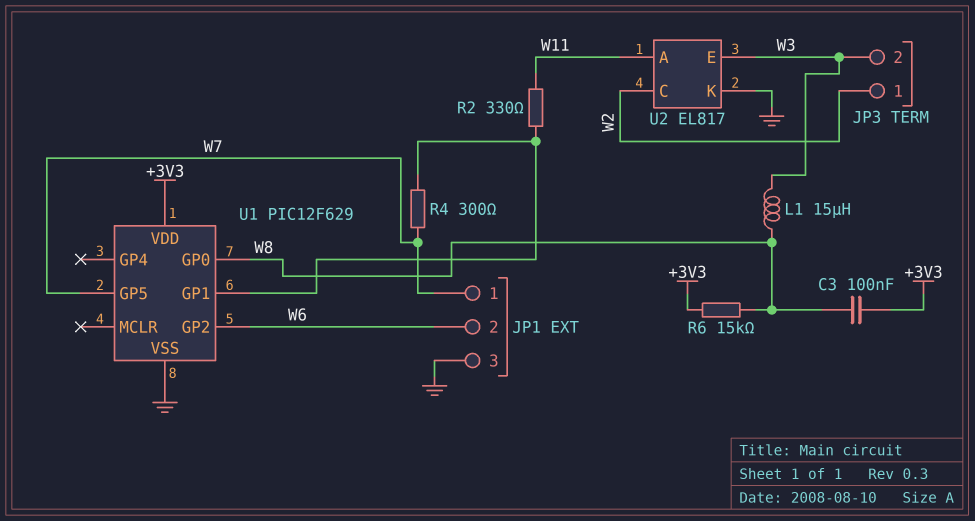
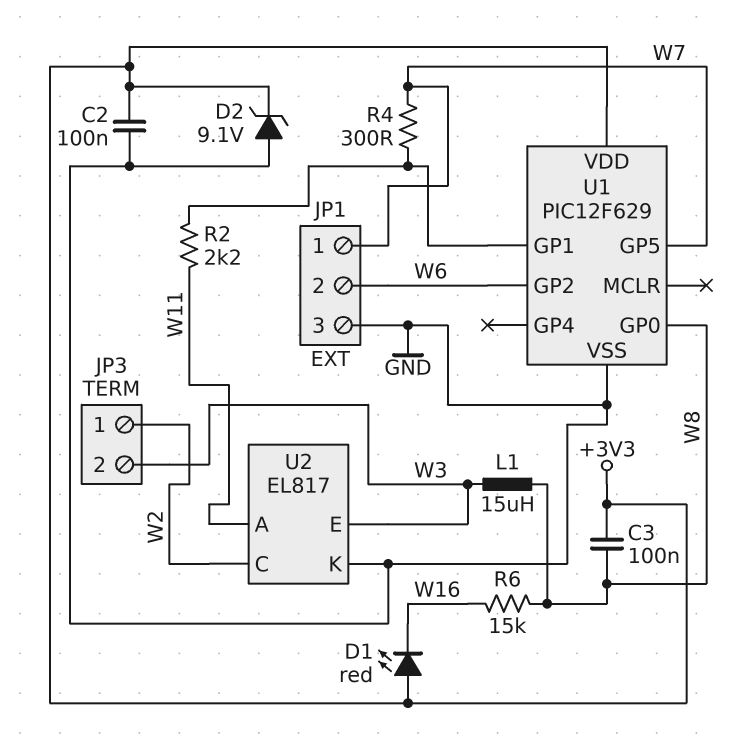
C2: none -> 100nF (+3V3, GND)
D1: none -> LED red (A +3V3, K W16)
D2: none -> zener 9.1V (A GND, K +3V3)
R2: 330 (U1/GP1, W11) -> 2.2k (U1/GP1, W11)
R6: 15k (+3V3, W8) -> 15k (W8, W16)

